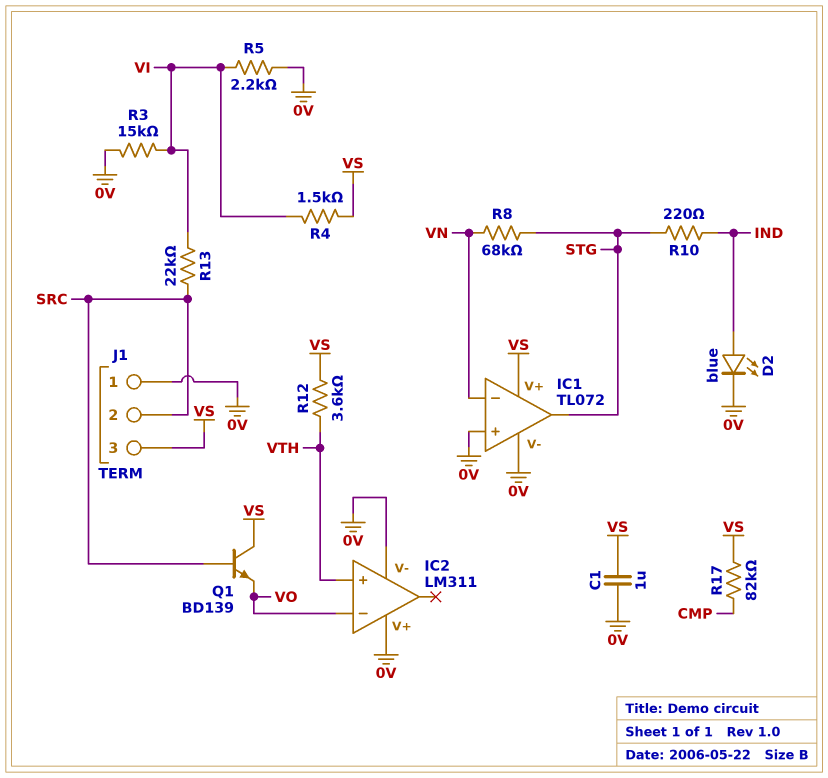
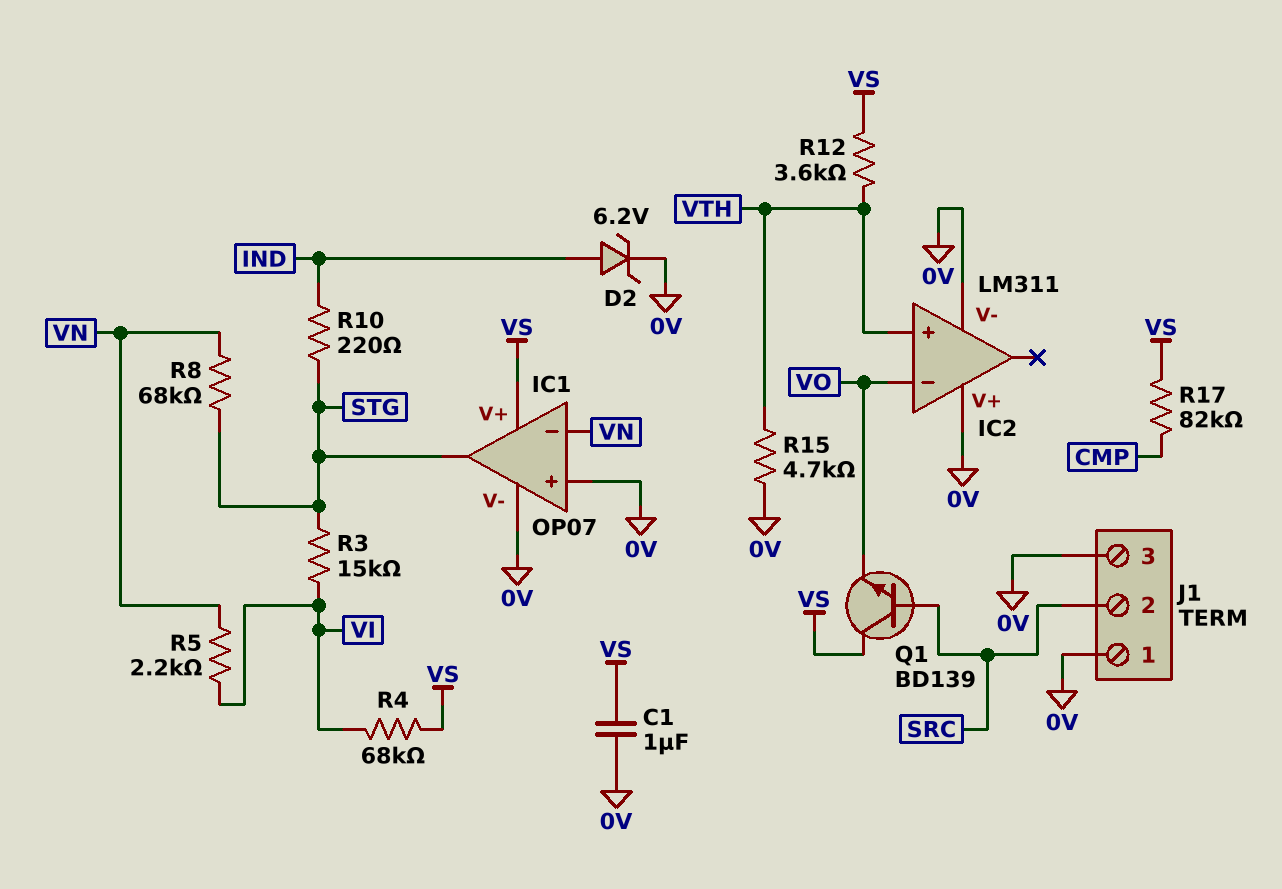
D2: LED blue (A IND, K 0V) -> zener 6.2V (A IND, K 0V)
IC1: TL072 -> OP07
J1 pin 3: VS -> 0V
R3: 15k (0V, VI) -> 15k (STG, VI)
R4: 1.5k (VI, VS) -> 68k (VI, VS)
R5: 2.2k (0V, VI) -> 2.2k (VI, VN)
R13: 22k (SRC, VI) -> none
R15: none -> 4.7k (0V, VTH)

